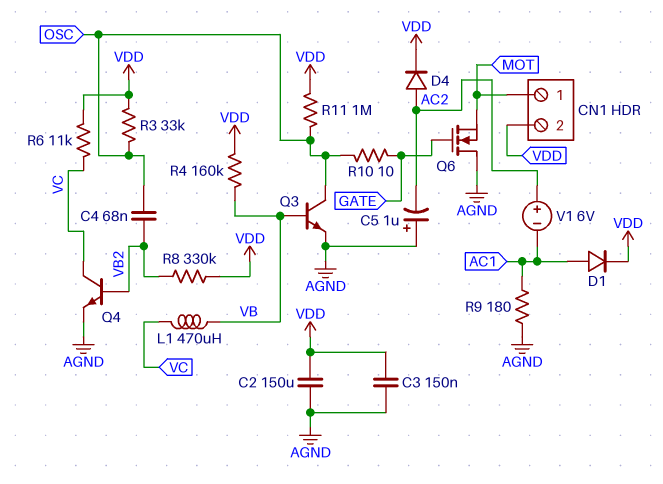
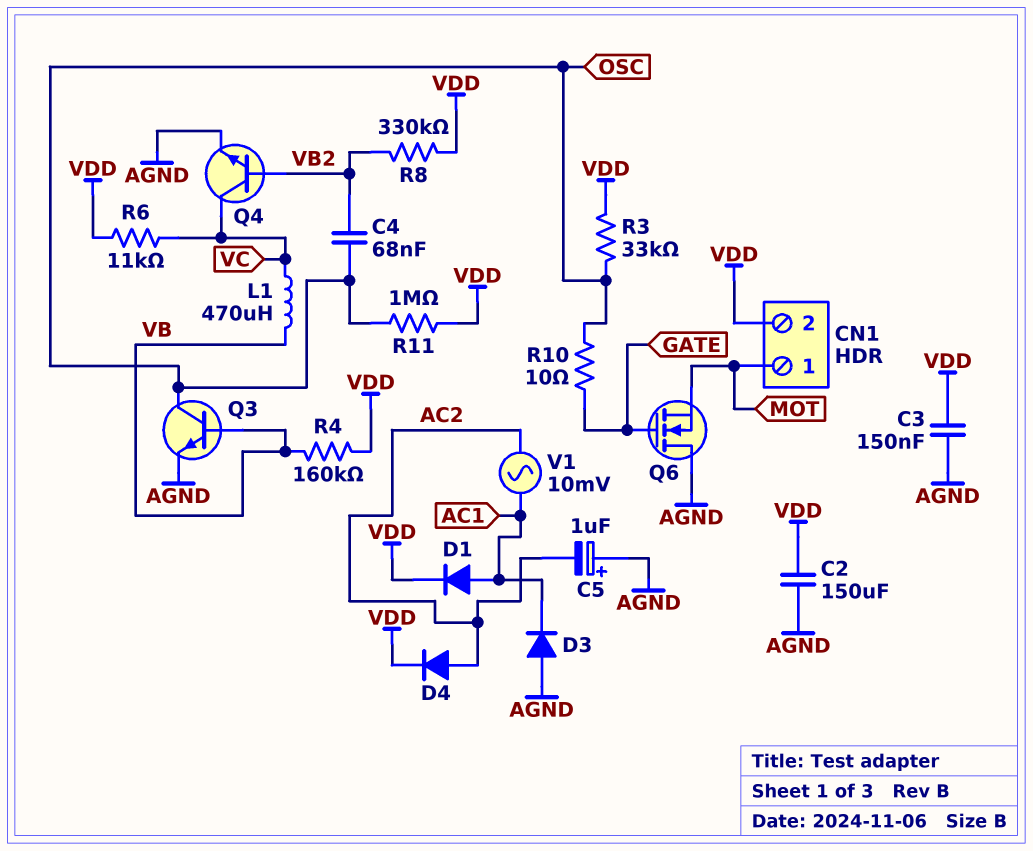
D3: none -> diode (A AGND, K AC1)
R9: 180 (AC1, AGND) -> none
V1: 6V (plus AC2, minus AC1) -> AC 10mV (AC1, AC2)

